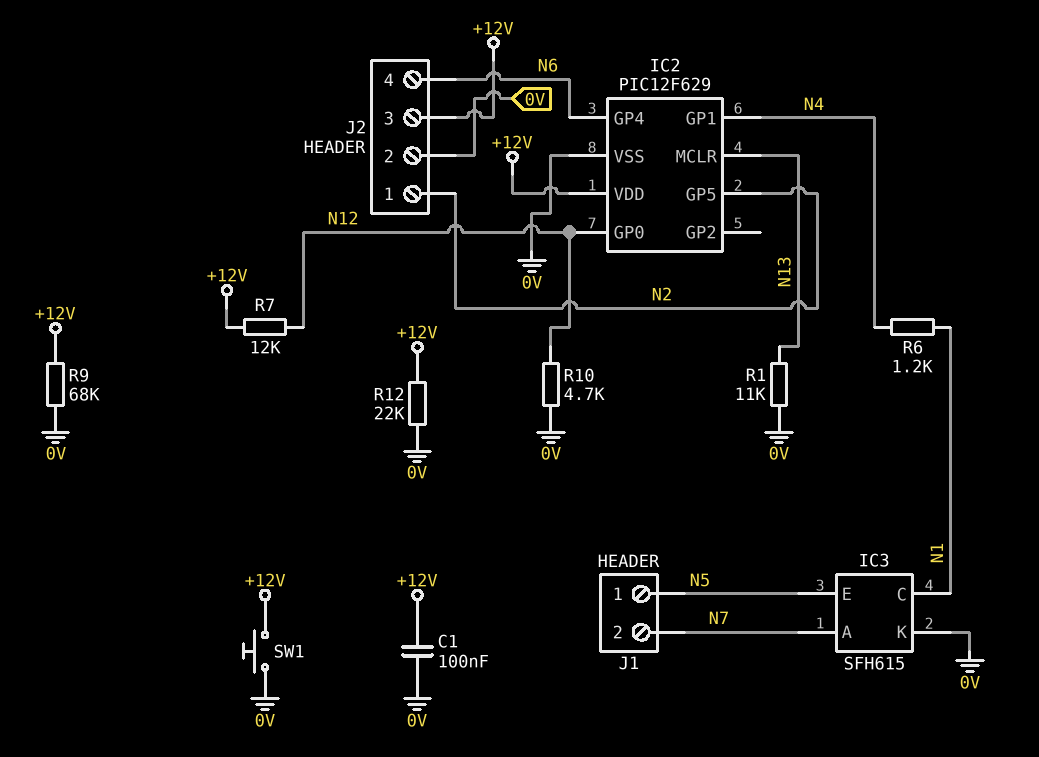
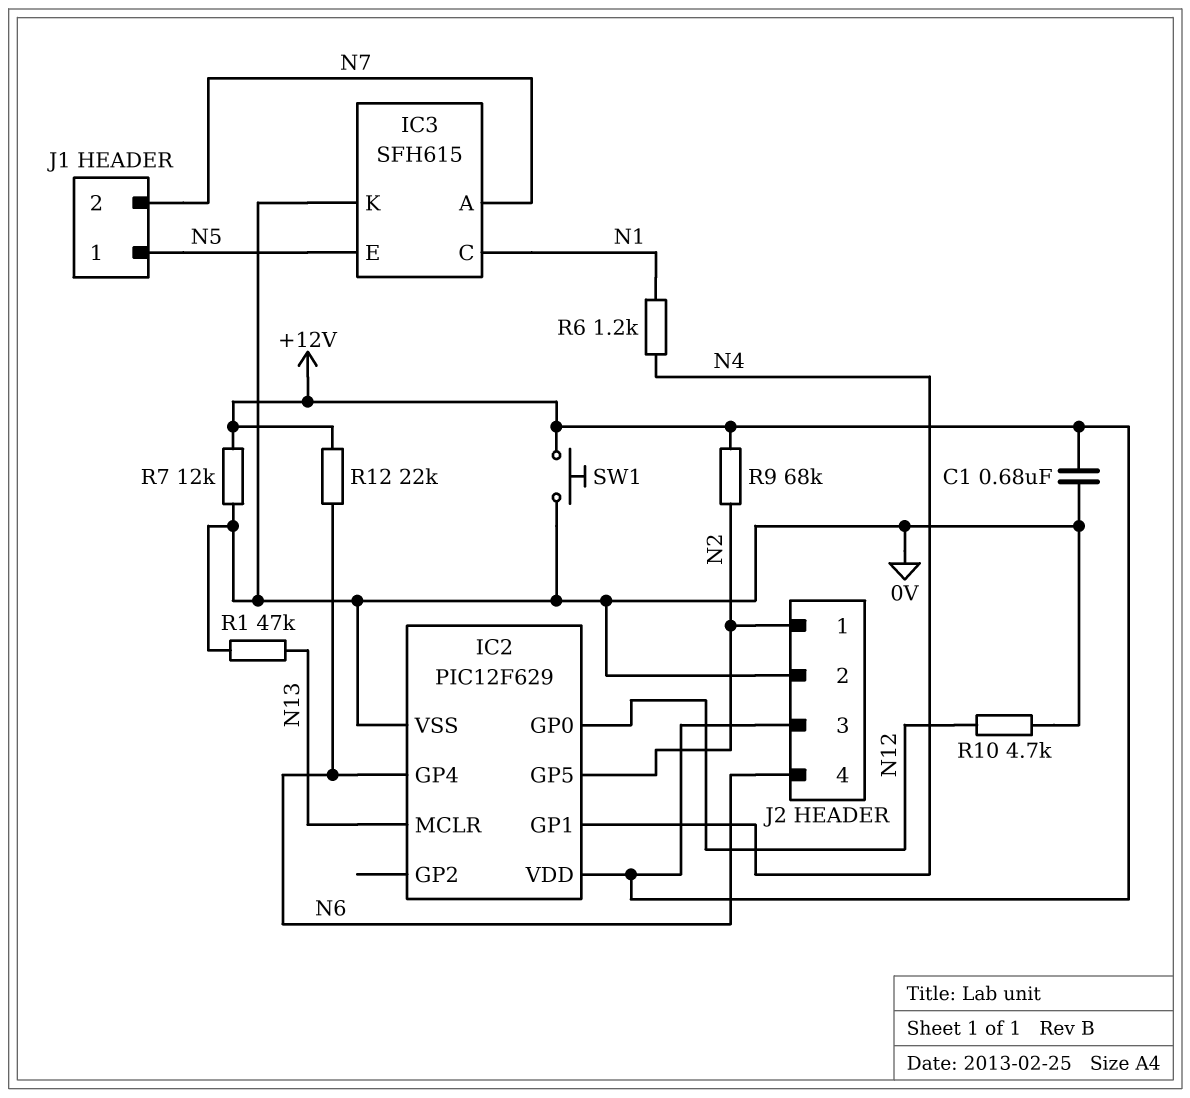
C1: 100nF (+12V, 0V) -> 680nF (+12V, 0V)
R1: 11k (0V, N13) -> 47k (0V, N13)
R7: 12k (+12V, N12) -> 12k (+12V, 0V)
R9: 68k (+12V, 0V) -> 68k (+12V, N2)
R12: 22k (+12V, 0V) -> 22k (+12V, N6)

